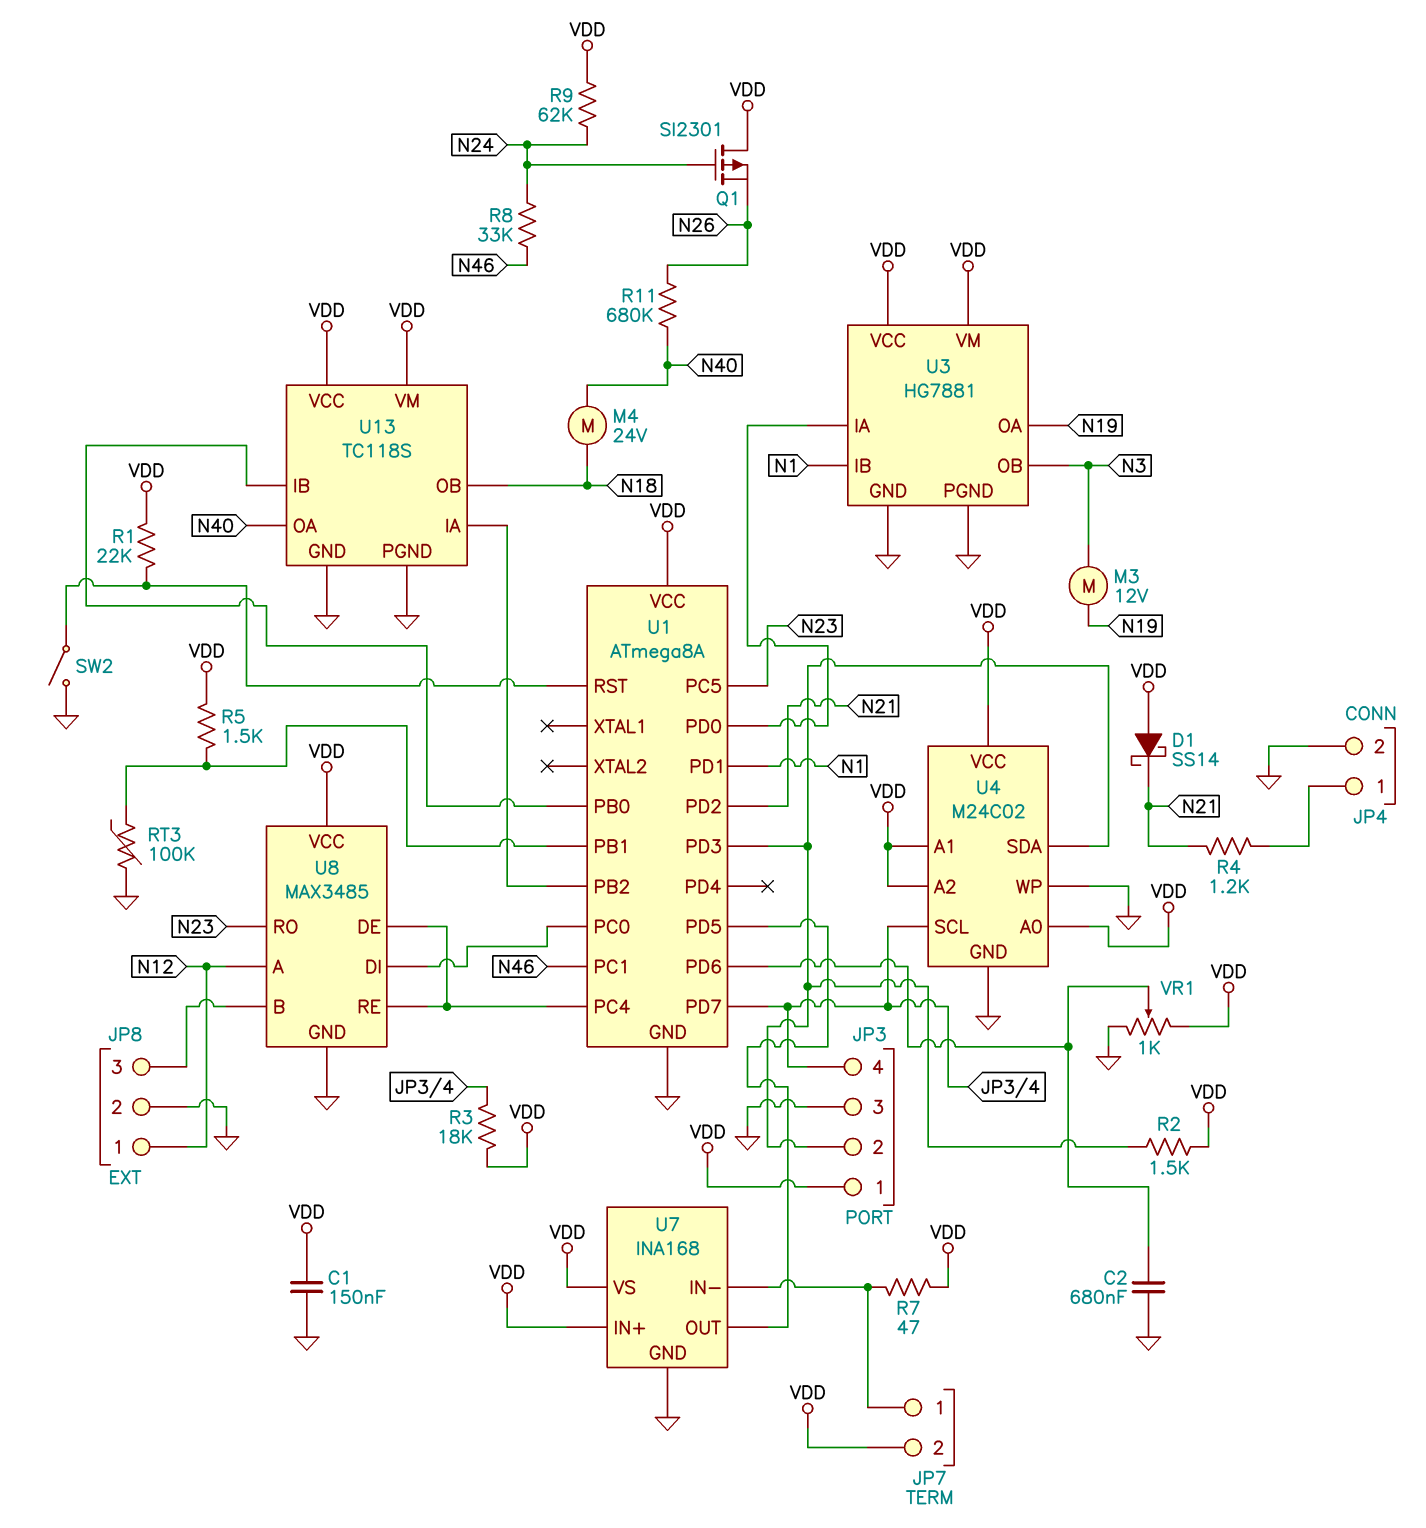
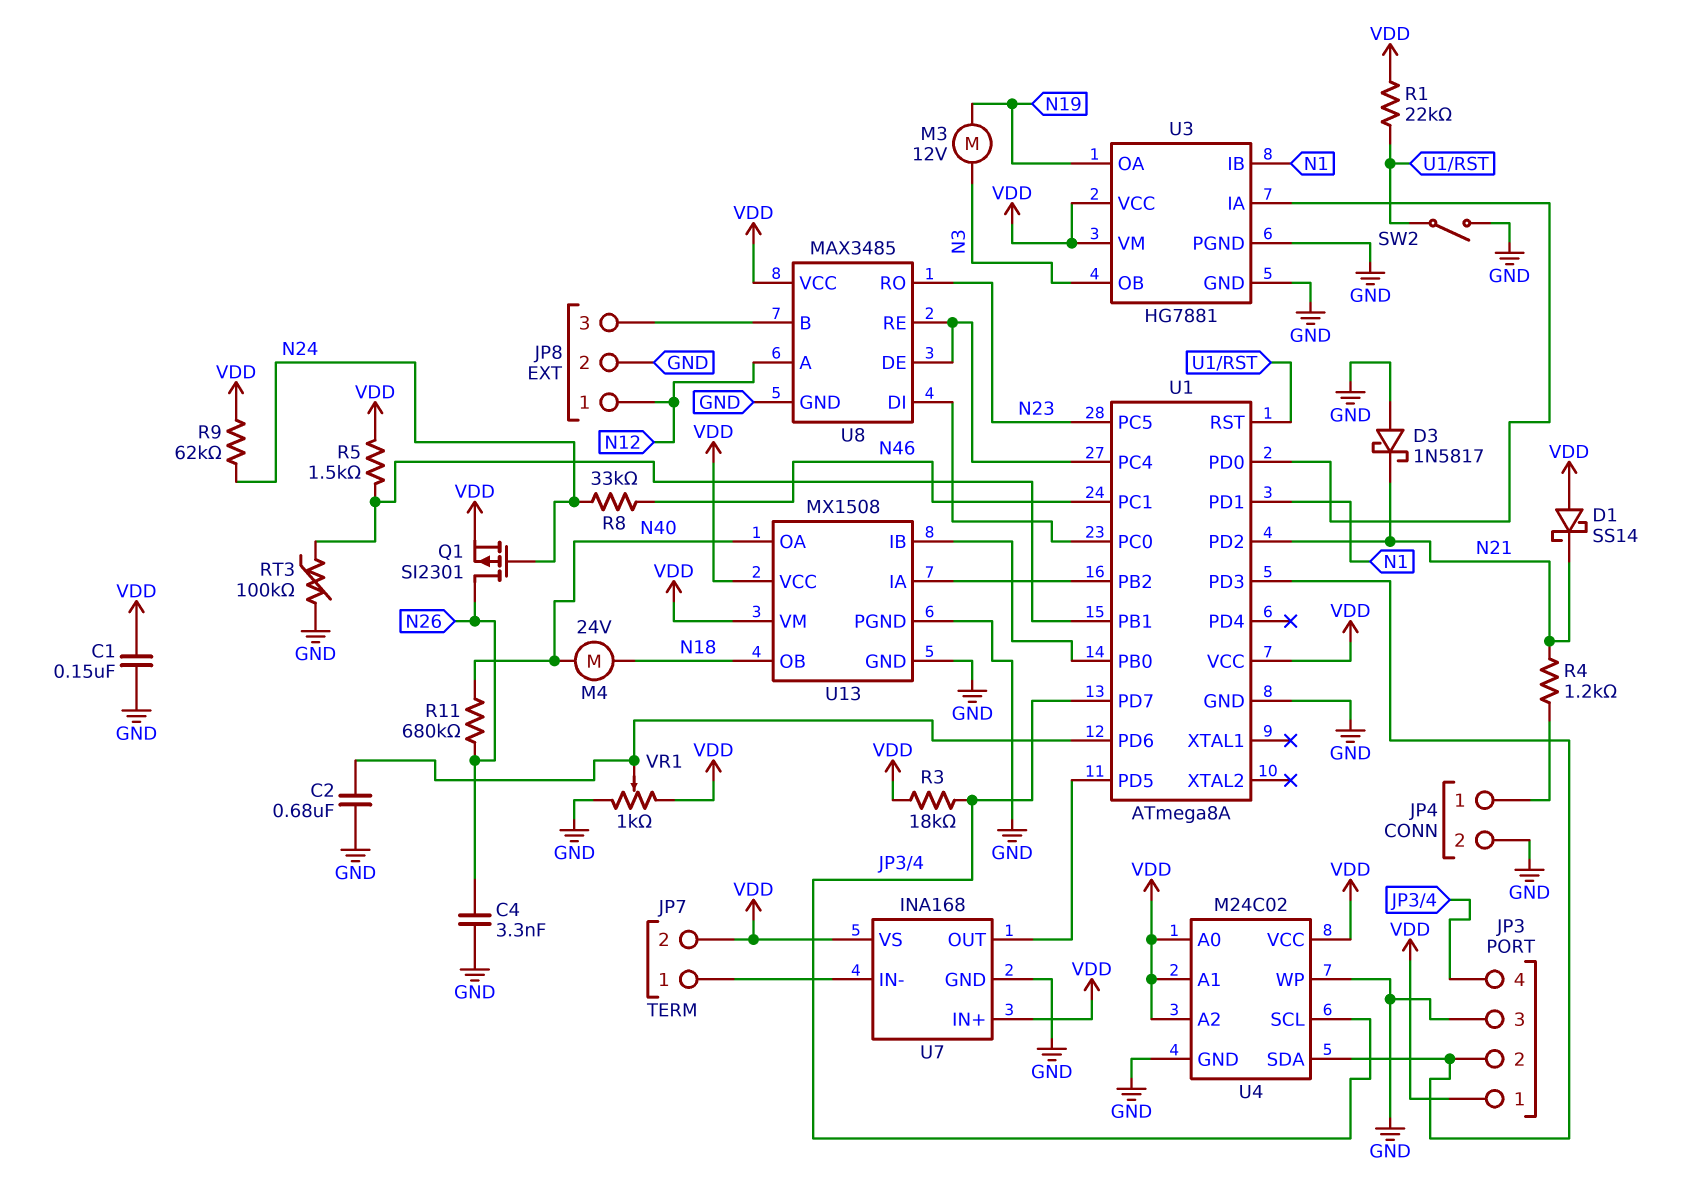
C4: none -> 3.3nF (GND, N26)
D3: none -> schottky 1N5817 (A GND, K N21)
Q1: PMOS SI2301 (G N24, D VDD, S N26) -> PMOS SI2301 (G N24, D N26, S VDD)
R2: 1.5k (JP3/2, VDD) -> none
R7: 47 (JP7/1, VDD) -> none
U13: TC118S -> MX1508

